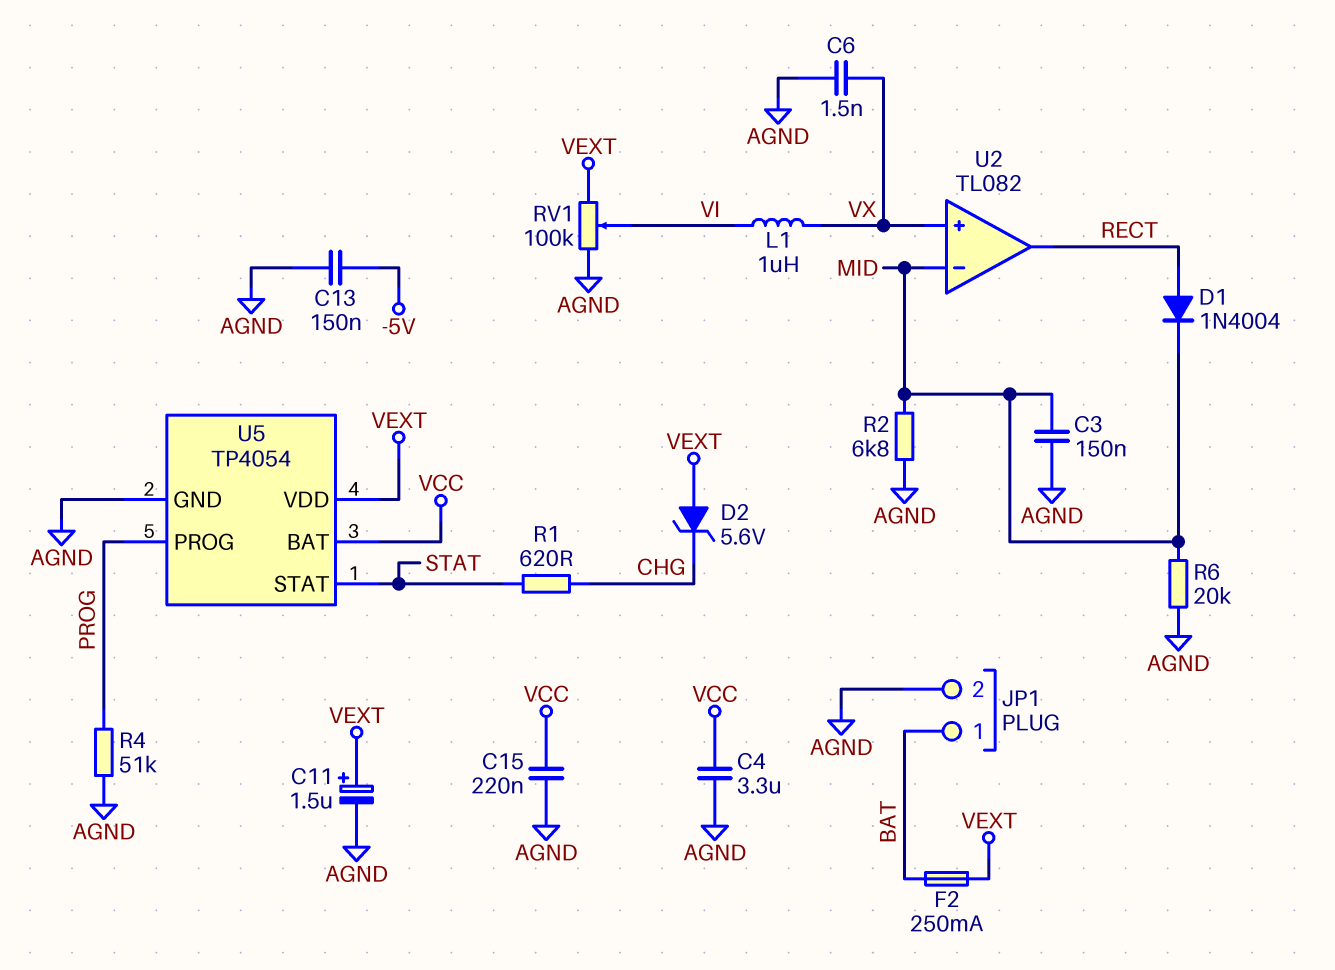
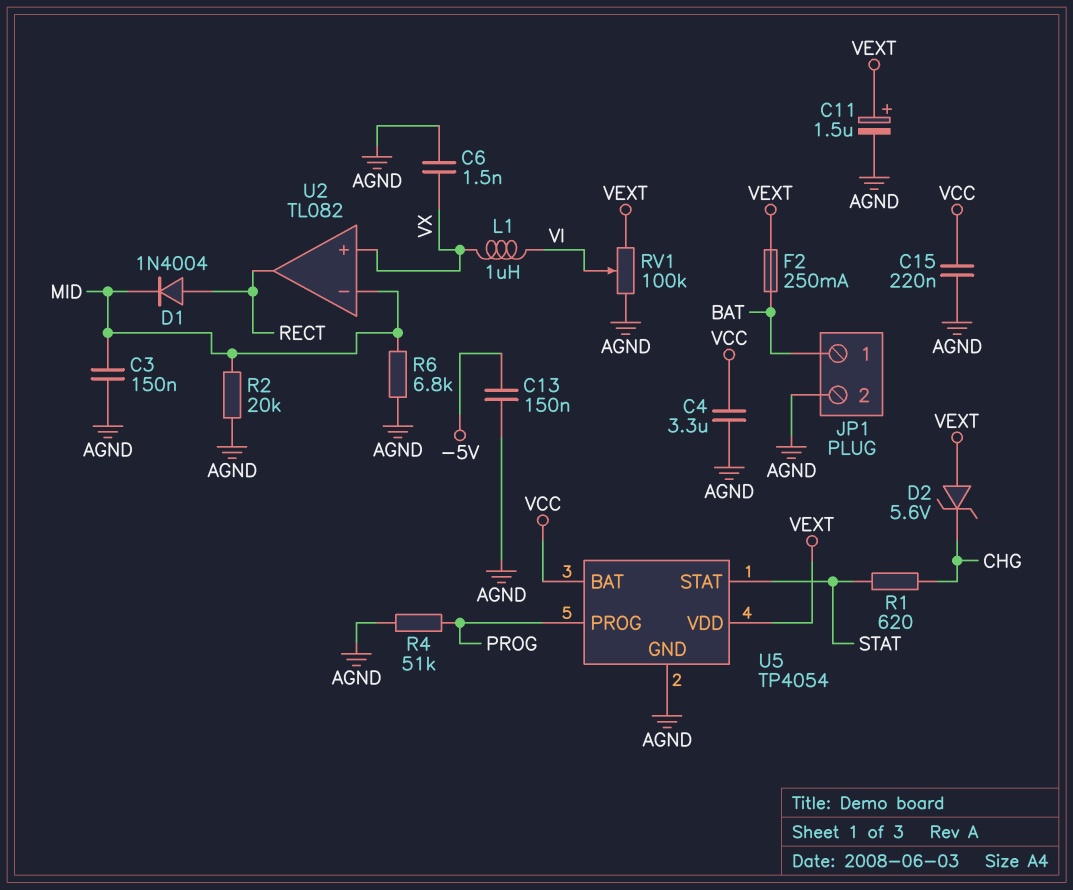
R2: 6.8k (AGND, MID) -> 20k (AGND, MID)
R6: 20k (AGND, MID) -> 6.8k (AGND, MID)

